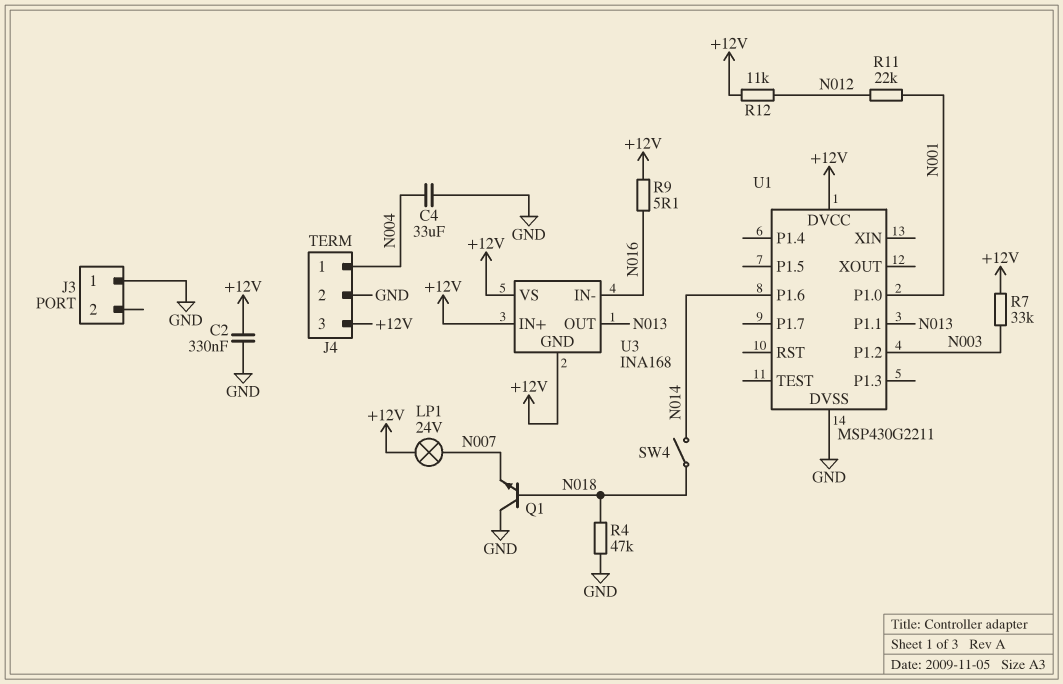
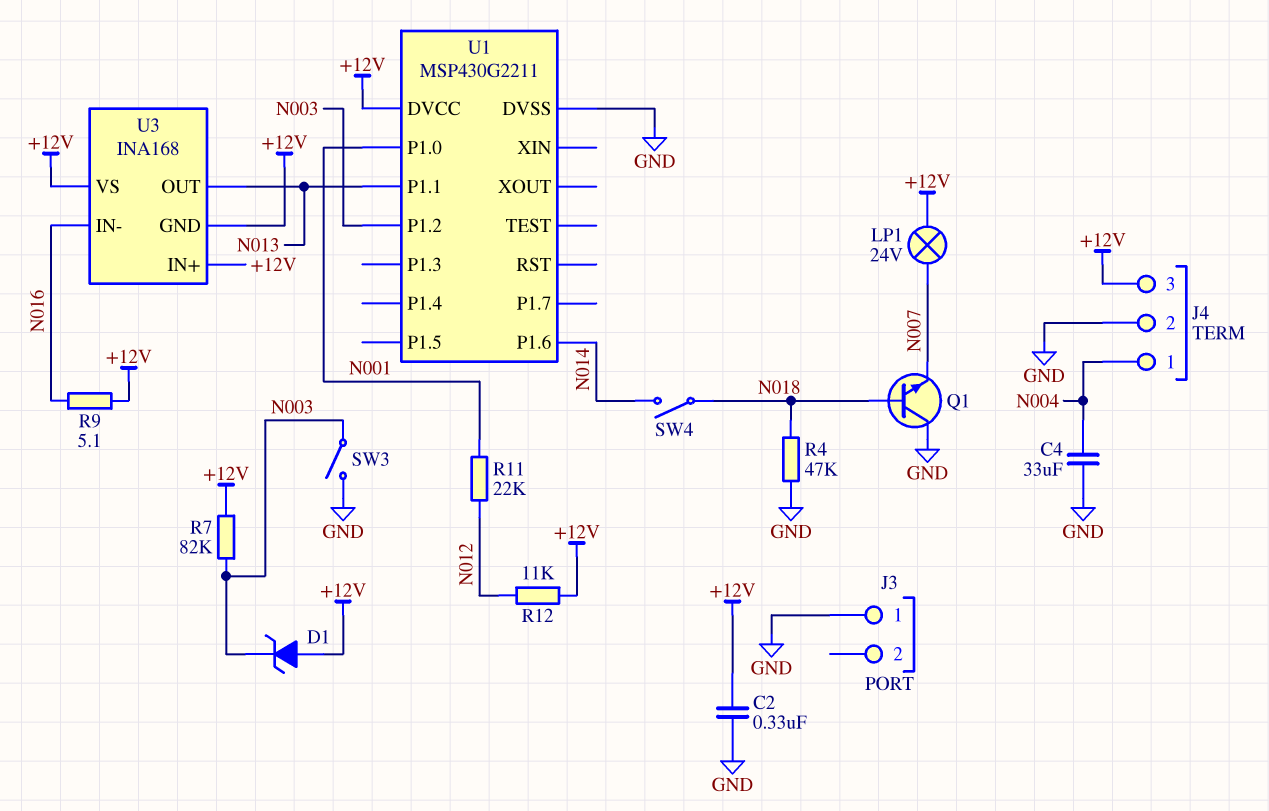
D1: none -> zener (A +12V, K N003)
R7: 33k (+12V, N003) -> 82k (+12V, N003)
SW3: none -> switch (GND, N003)

